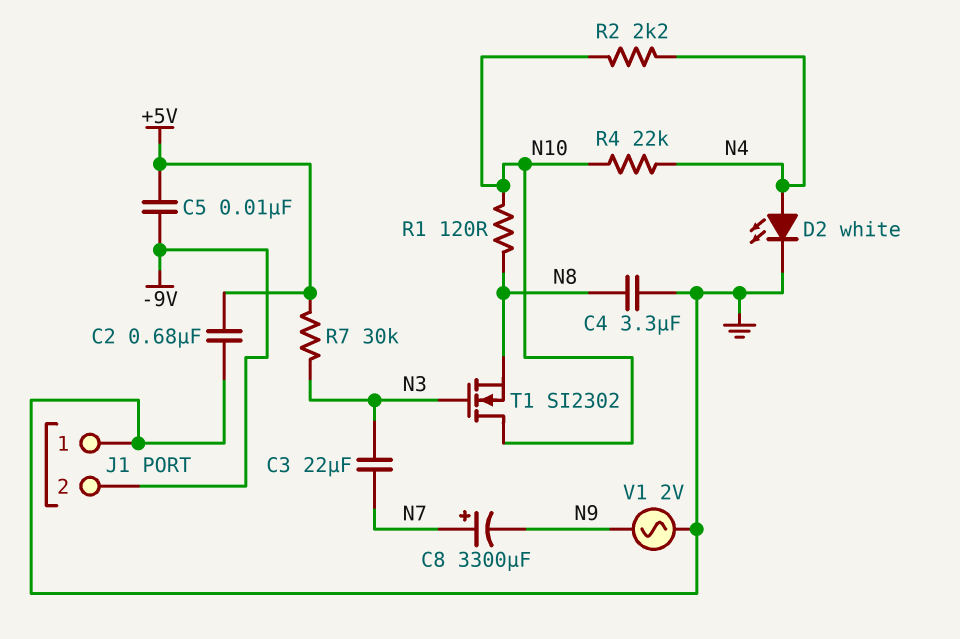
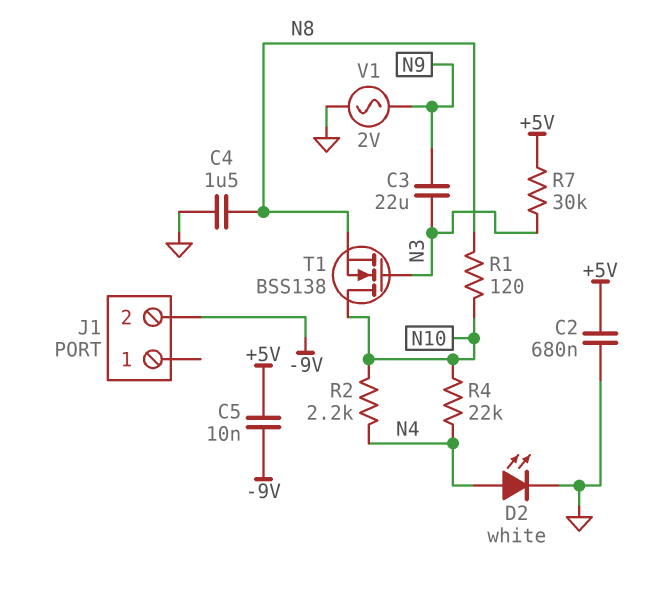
C3: 22uF (N3, N7) -> 22uF (N3, N9)
C4: 3.3uF (GND, N8) -> 1.5uF (GND, N8)
C8: 3300uF (plus N7, minus N9) -> none
J1 pin 1: GND -> none
T1: NMOS SI2302 (G N3, D N10, S N8) -> NMOS BSS138 (G N3, D N10, S N8)

